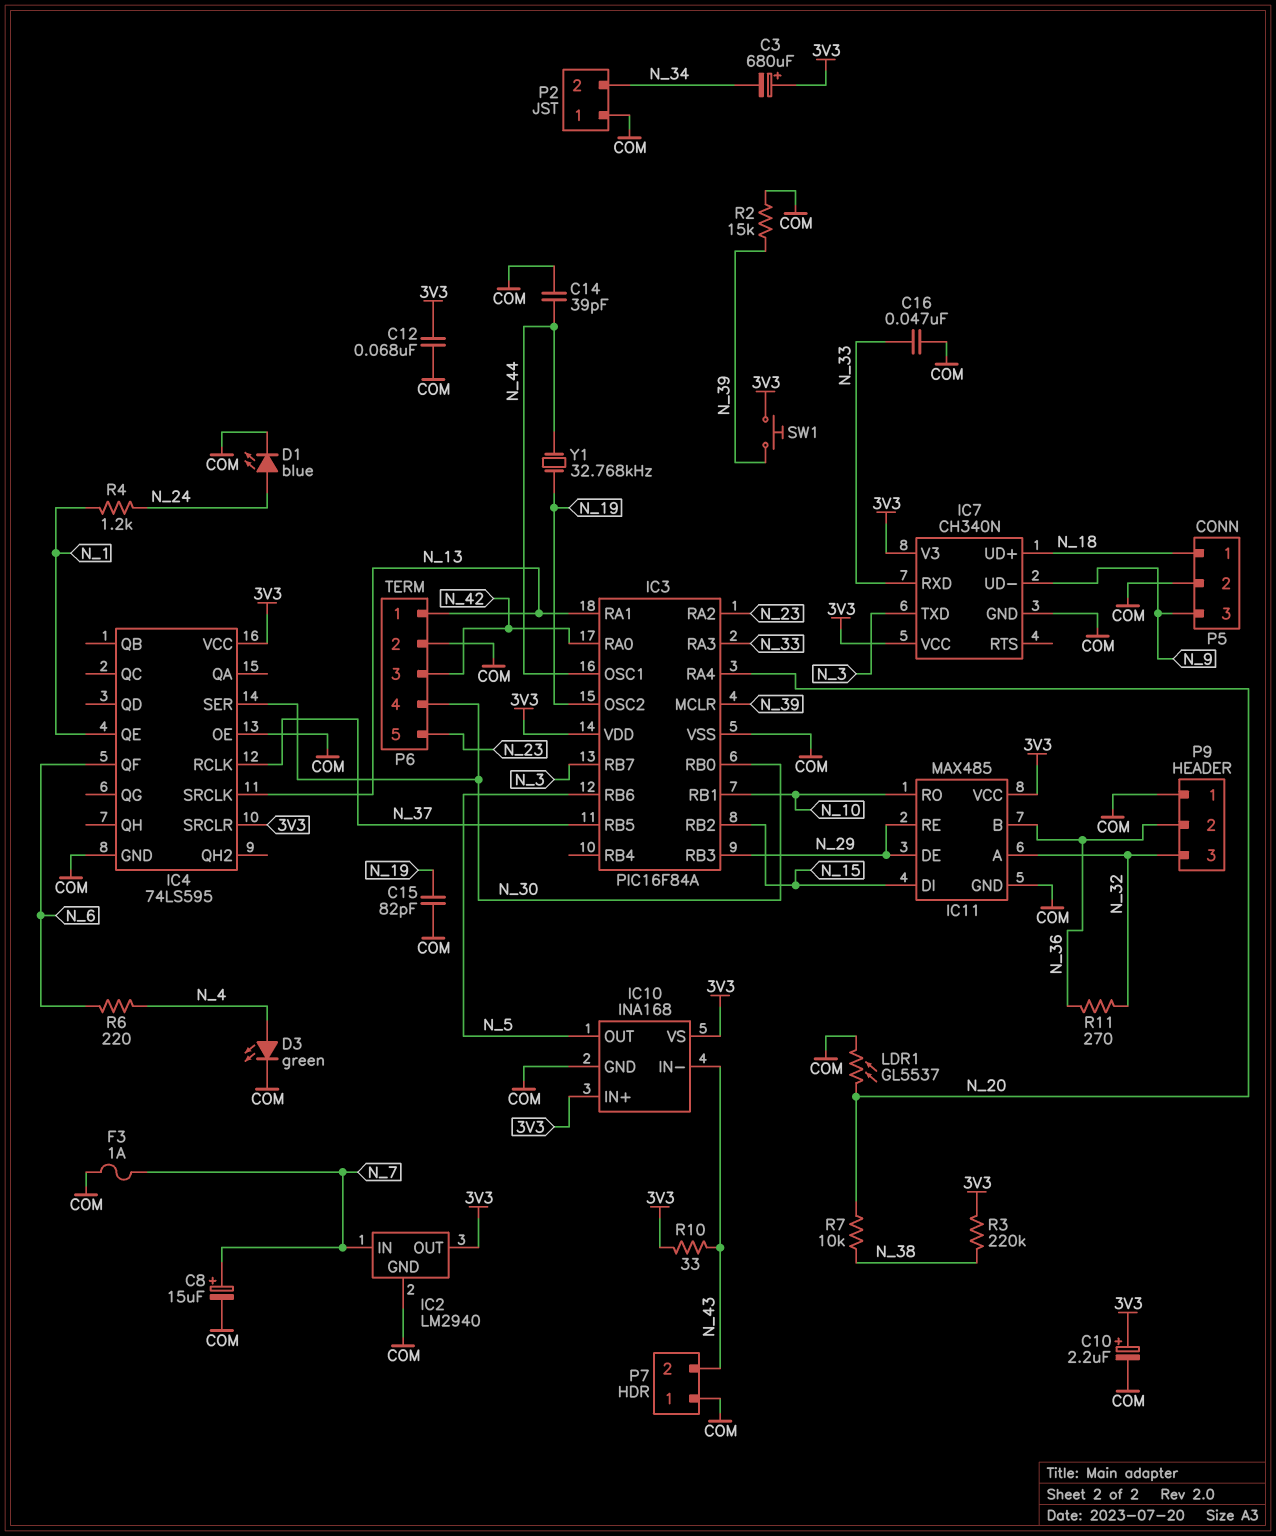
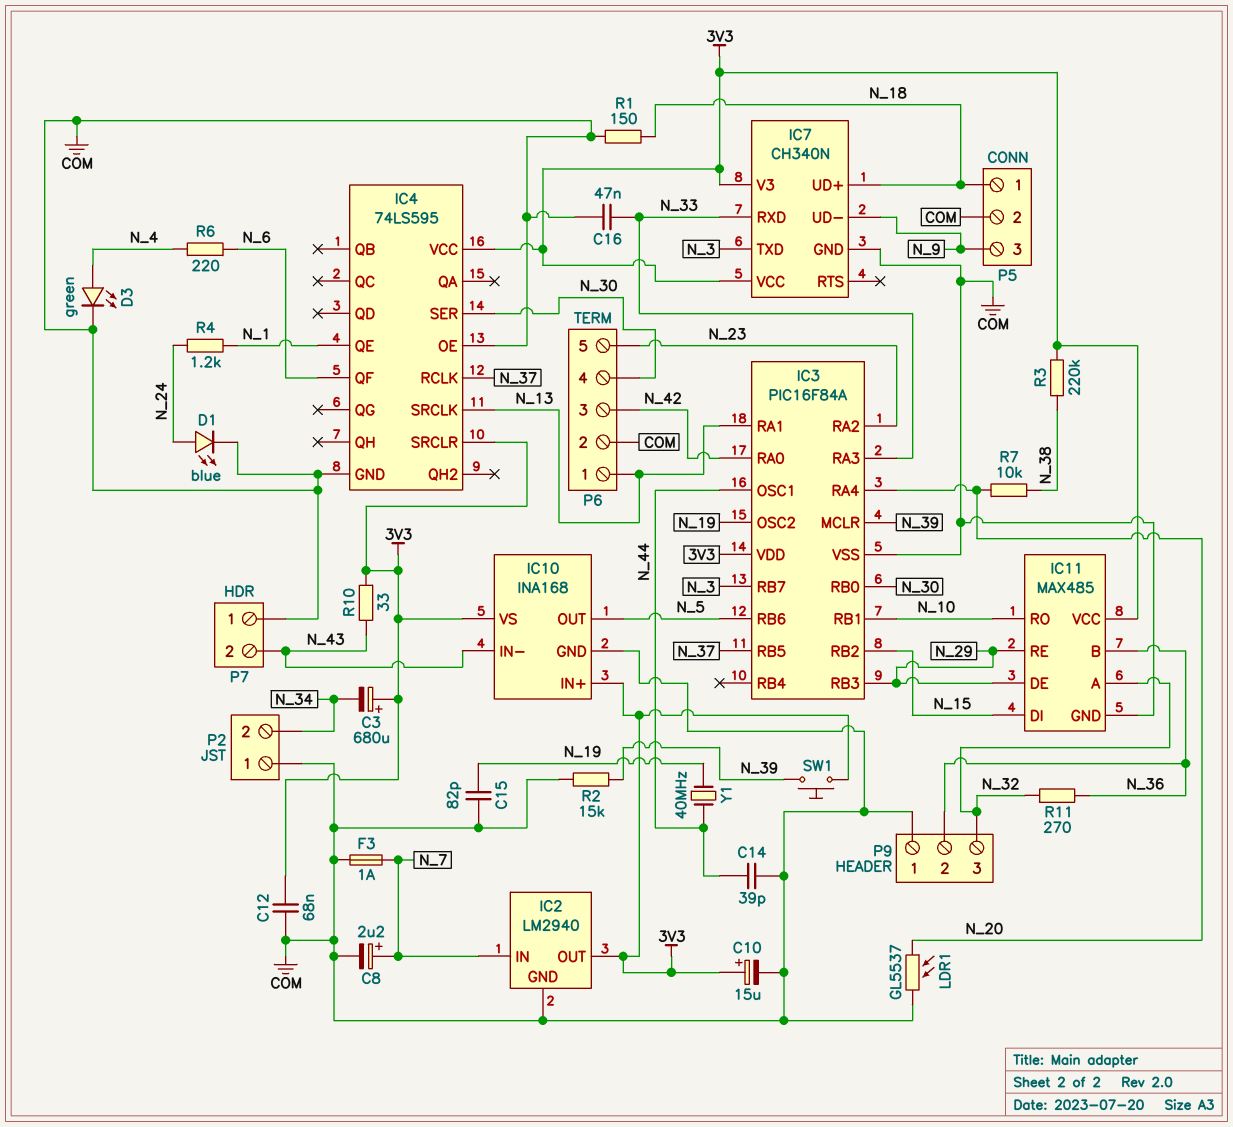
C8: 15uF (plus N_7, minus COM) -> 2.2uF (plus N_7, minus COM)
C10: 2.2uF (plus 3V3, minus COM) -> 15uF (plus 3V3, minus COM)
R1: none -> 150 (COM, N_18)
Y1: 32.768kHz (N_19, N_44) -> 40MHz (N_19, N_44)

